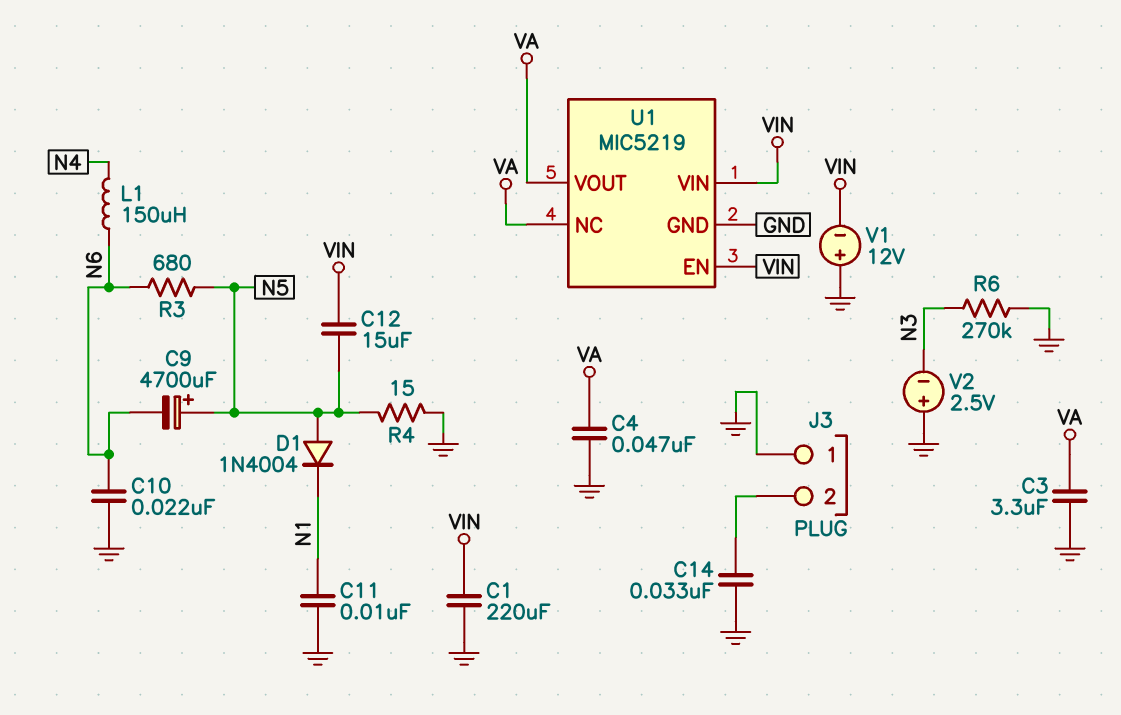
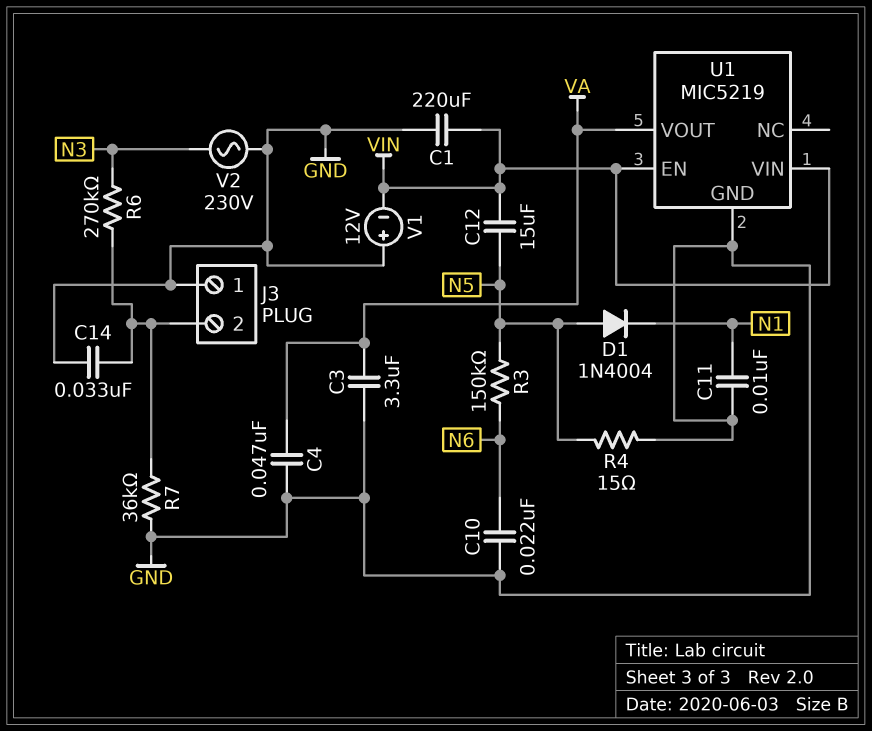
C9: 4700uF (plus N5, minus N6) -> none
L1: 150uH (N4, N6) -> none
R3: 680 (N5, N6) -> 150k (N5, N6)
R6: 270k (GND, N3) -> 270k (J3/2, N3)
R7: none -> 36k (GND, J3/2)
U1 pin NC: VA -> none
V2: 2.5V (plus GND, minus N3) -> AC 230V (GND, N3)

